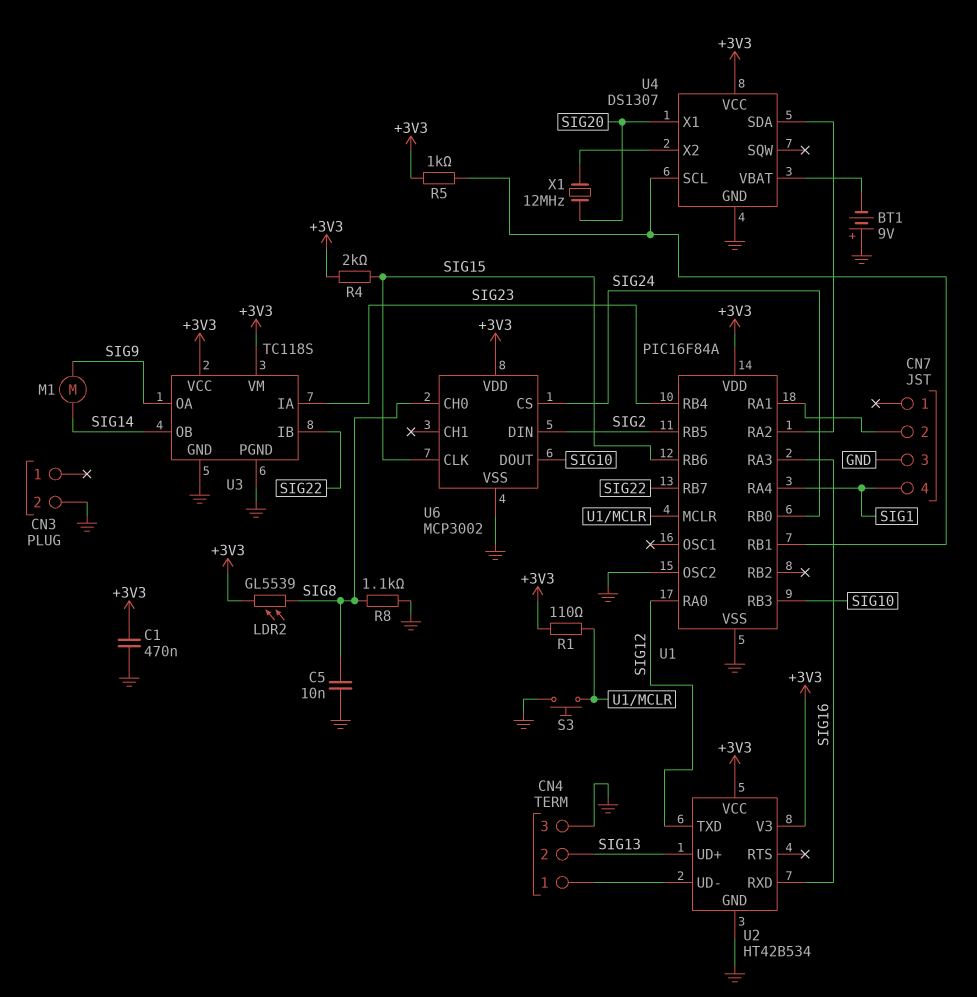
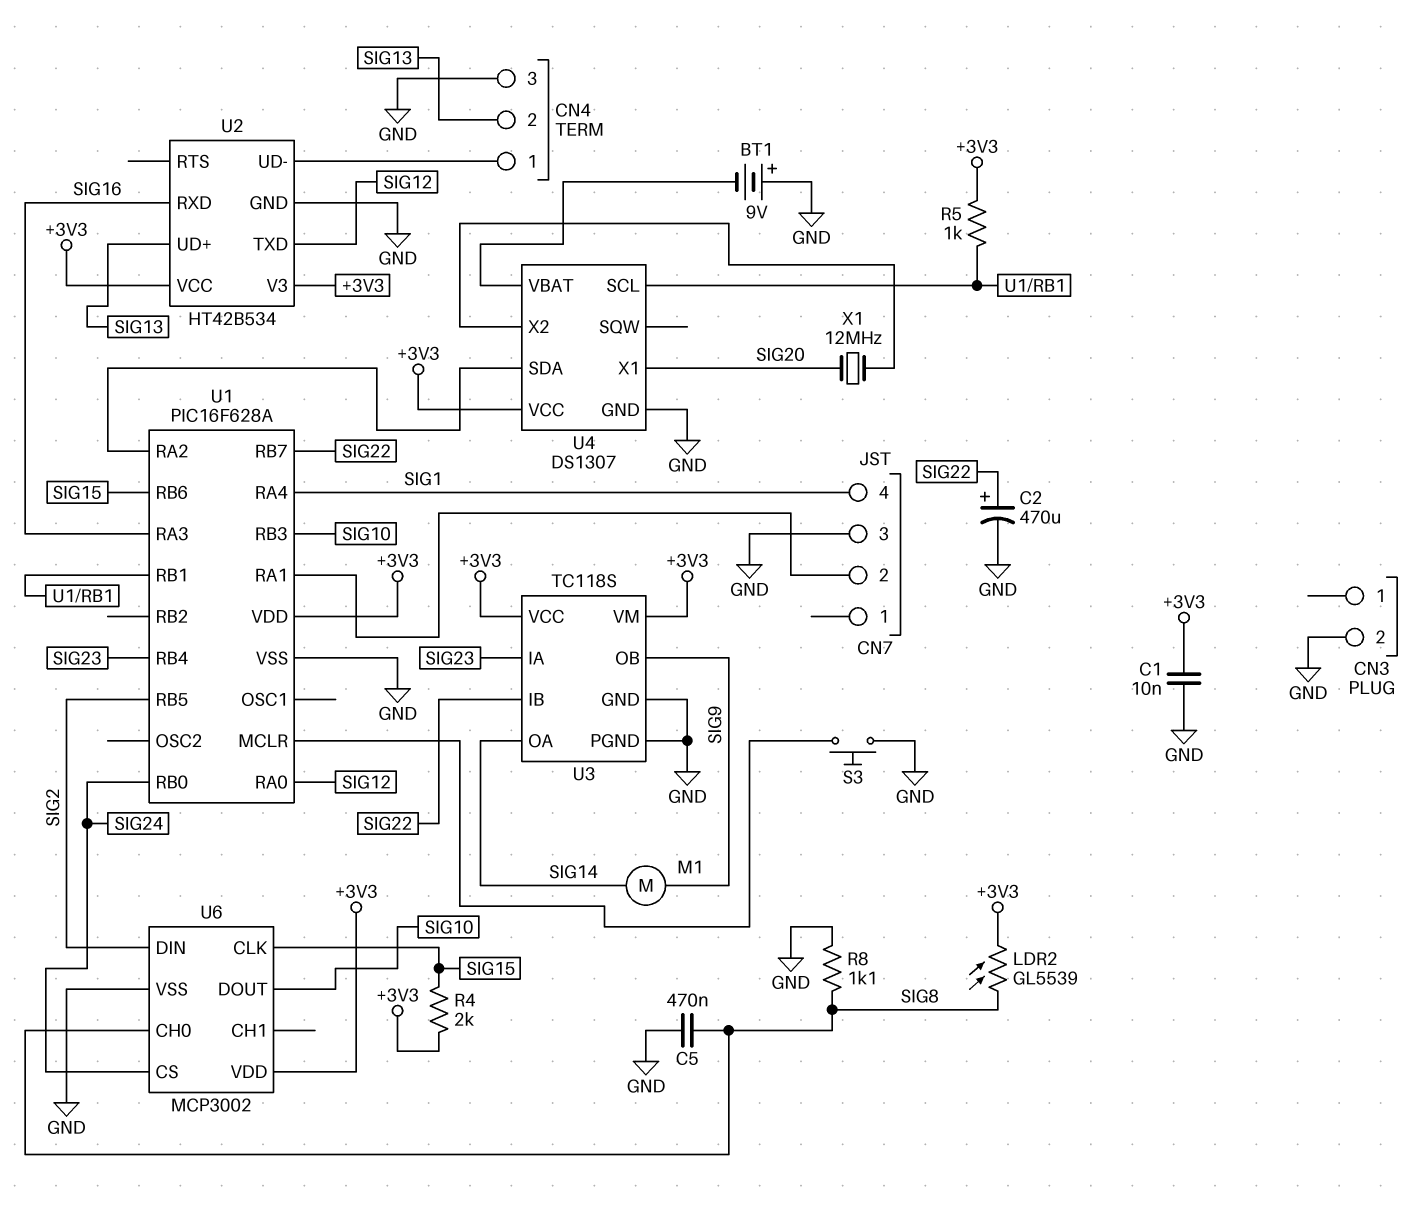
C1: 470nF (+3V3, GND) -> 10nF (+3V3, GND)
C2: none -> 470uF (plus SIG22, minus GND)
C5: 10nF (GND, SIG8) -> 470nF (GND, SIG8)
R1: 110 (+3V3, U1/MCLR) -> none
U1: PIC16F84A -> PIC16F628A
U1 pin OSC2: GND -> none
U3 pin OA: SIG9 -> SIG14
U3 pin OB: SIG14 -> SIG9

